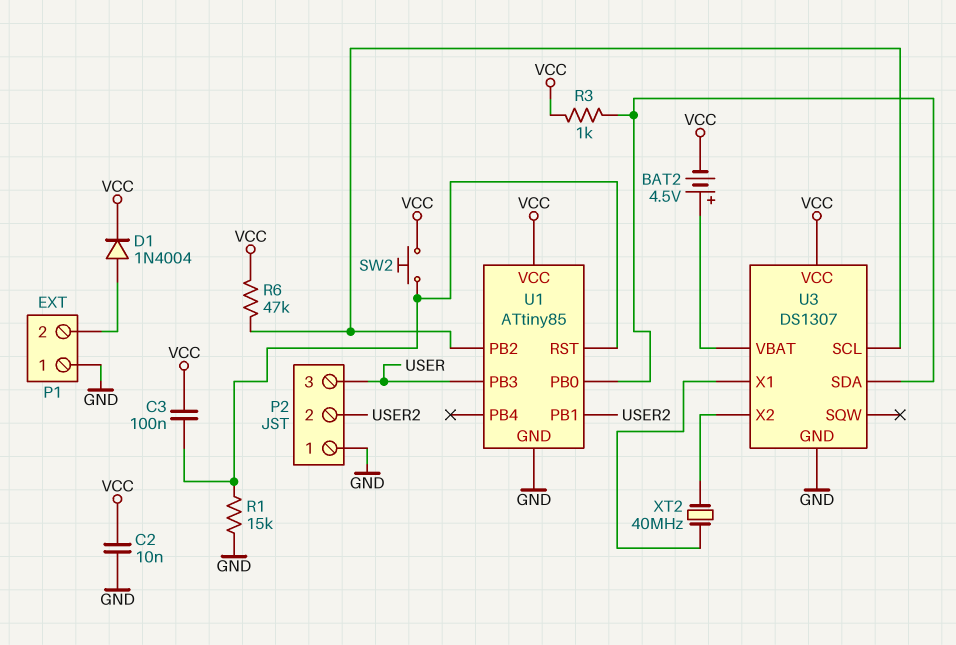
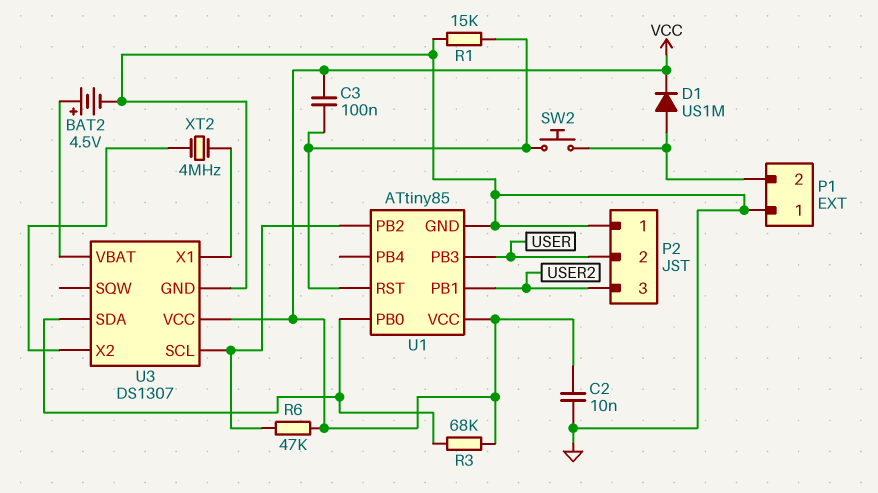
BAT2: 4.5V (plus U3/VBAT, minus VCC) -> 4.5V (plus U3/VBAT, minus GND)
D1: diode 1N4004 (A P1/2, K VCC) -> diode US1M (A P1/2, K VCC)
P2 pin 2: USER2 -> USER
P2 pin 3: USER -> USER2
R3: 1k (U1/PB0, VCC) -> 68k (U1/PB0, VCC)
SW2: button (U1/RST, VCC) -> button (P1/2, U1/RST)
XT2: 40MHz (U3/X1, U3/X2) -> 4MHz (U3/X1, U3/X2)

